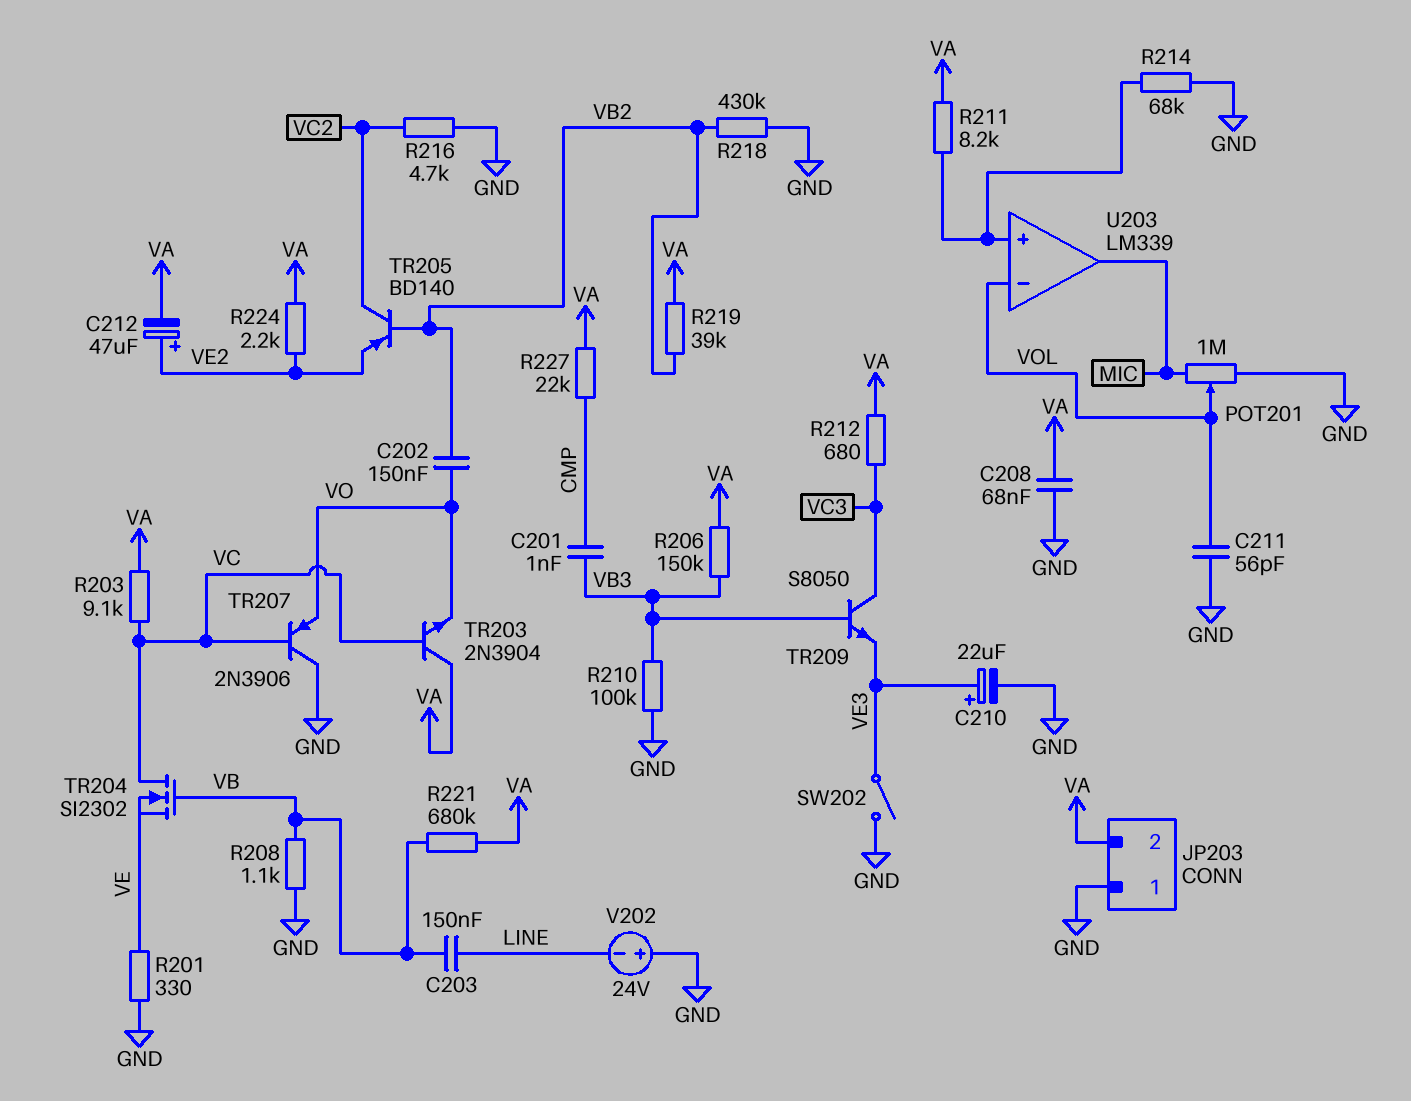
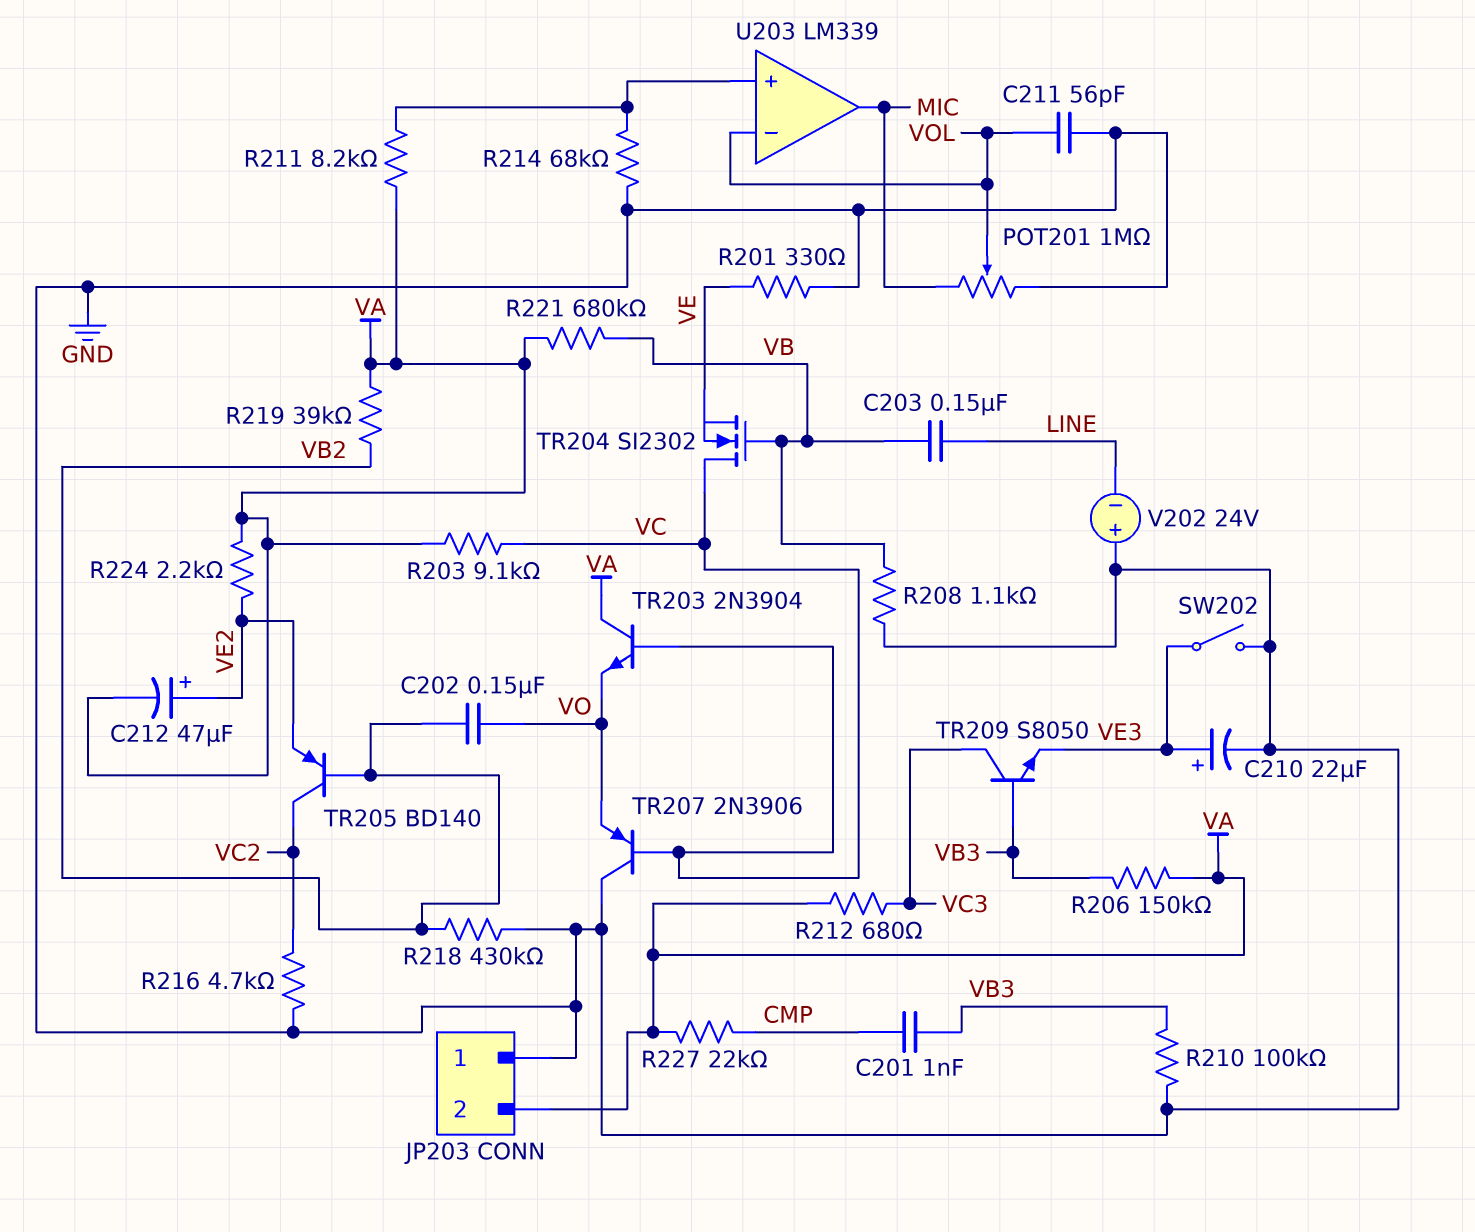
C208: 68nF (GND, VA) -> none

